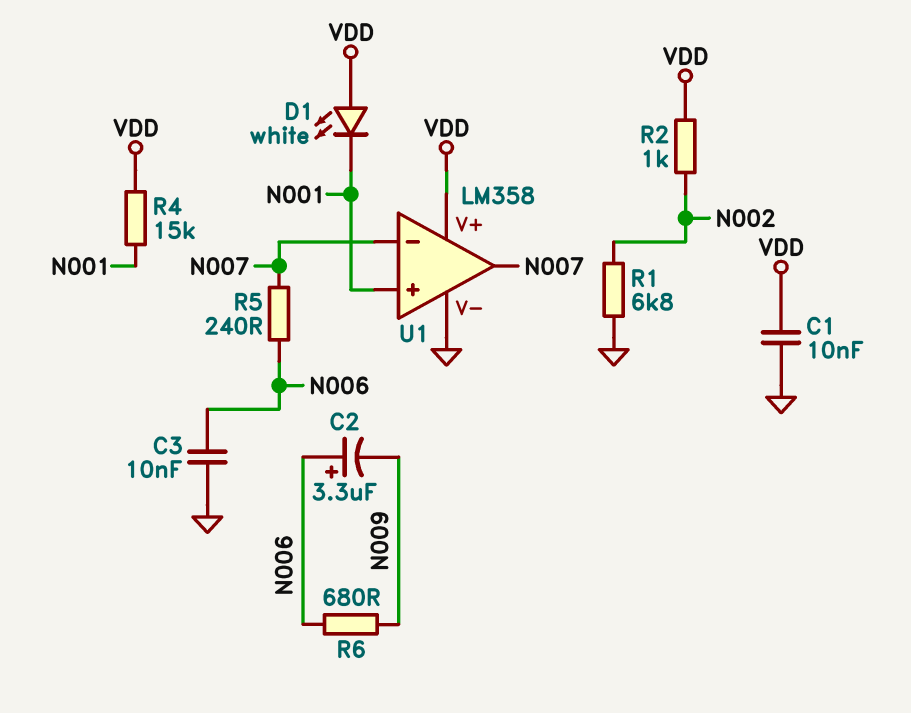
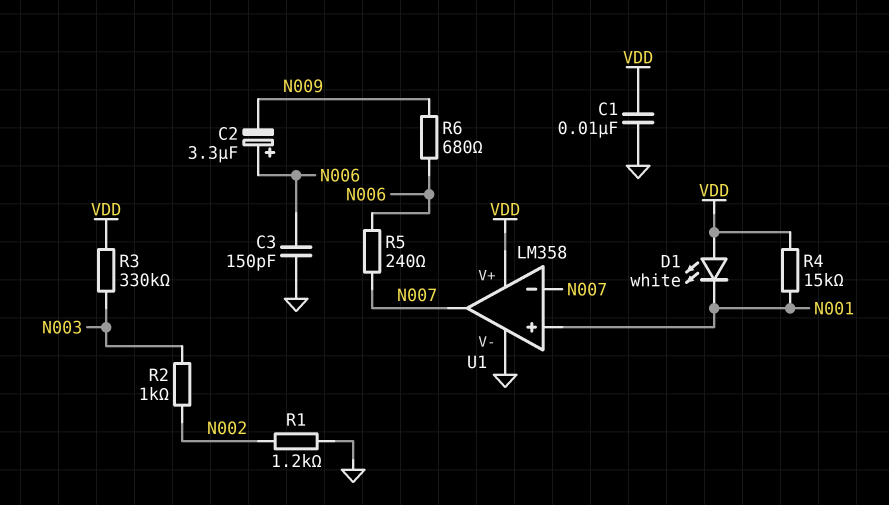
C3: 10nF (GND, N006) -> 150pF (GND, N006)
R1: 6.8k (GND, N002) -> 1.2k (GND, N002)
R2: 1k (N002, VDD) -> 1k (N002, N003)
R3: none -> 330k (N003, VDD)

